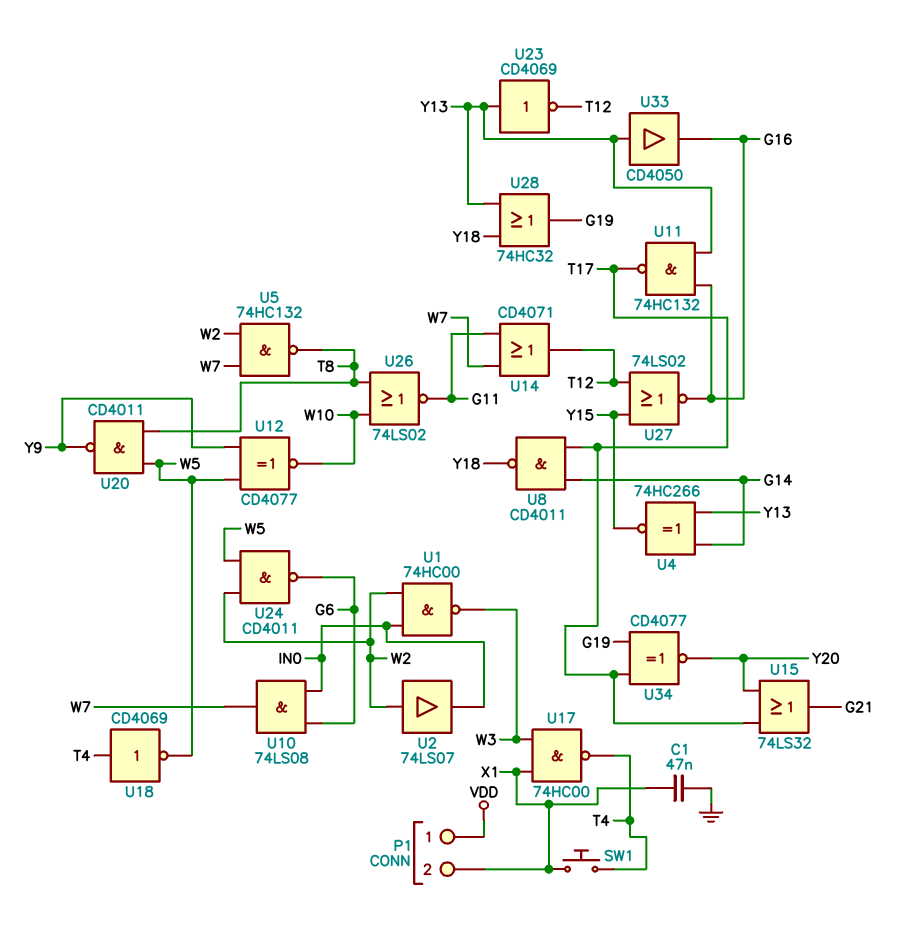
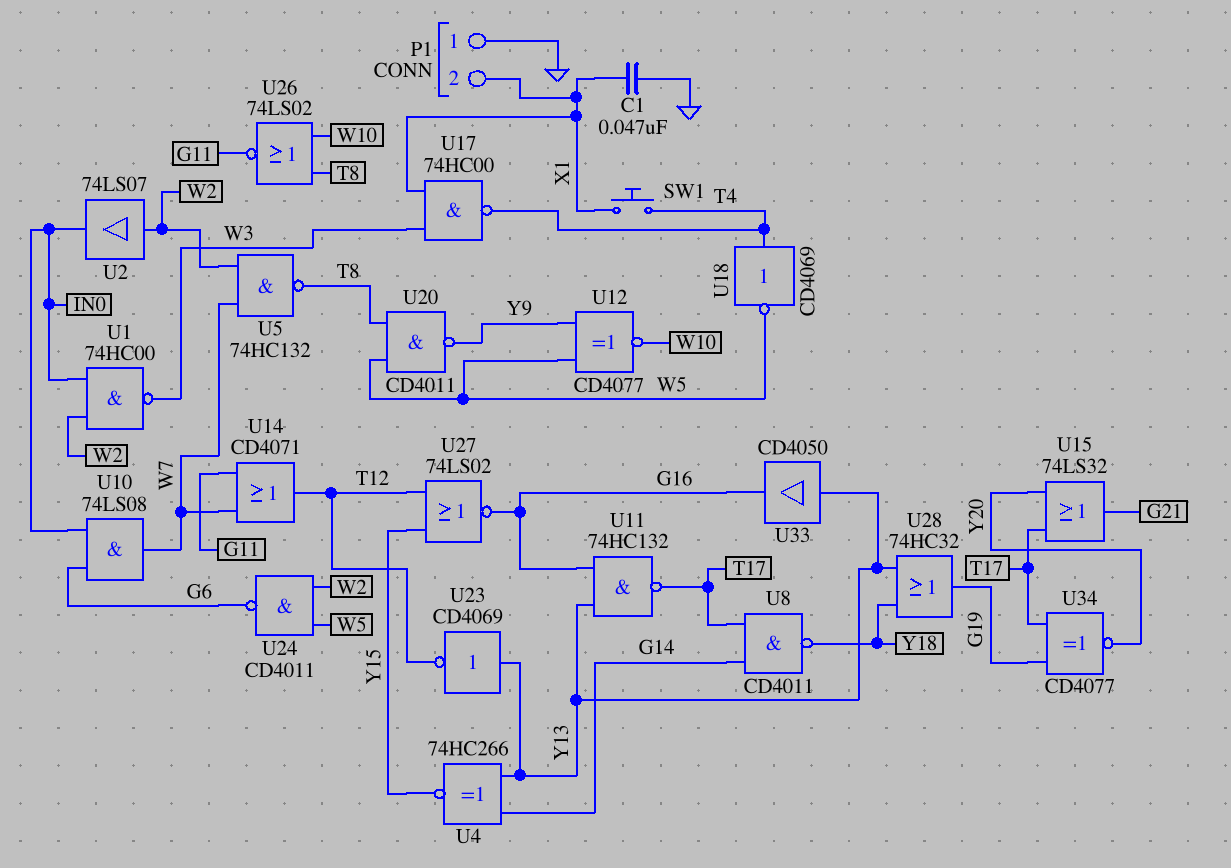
P1 pin 1: VDD -> GND

